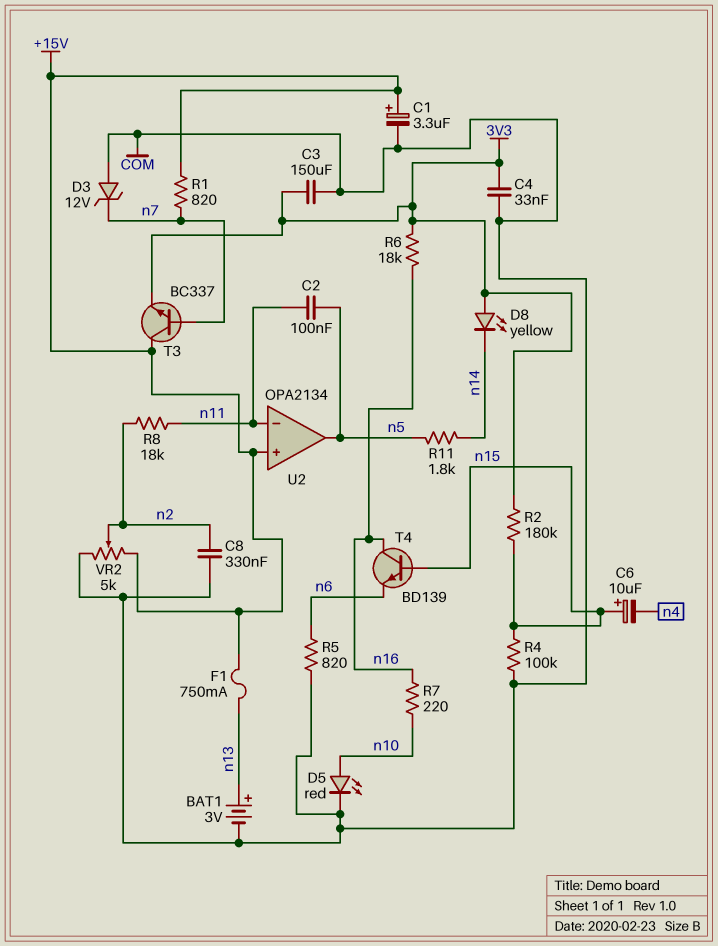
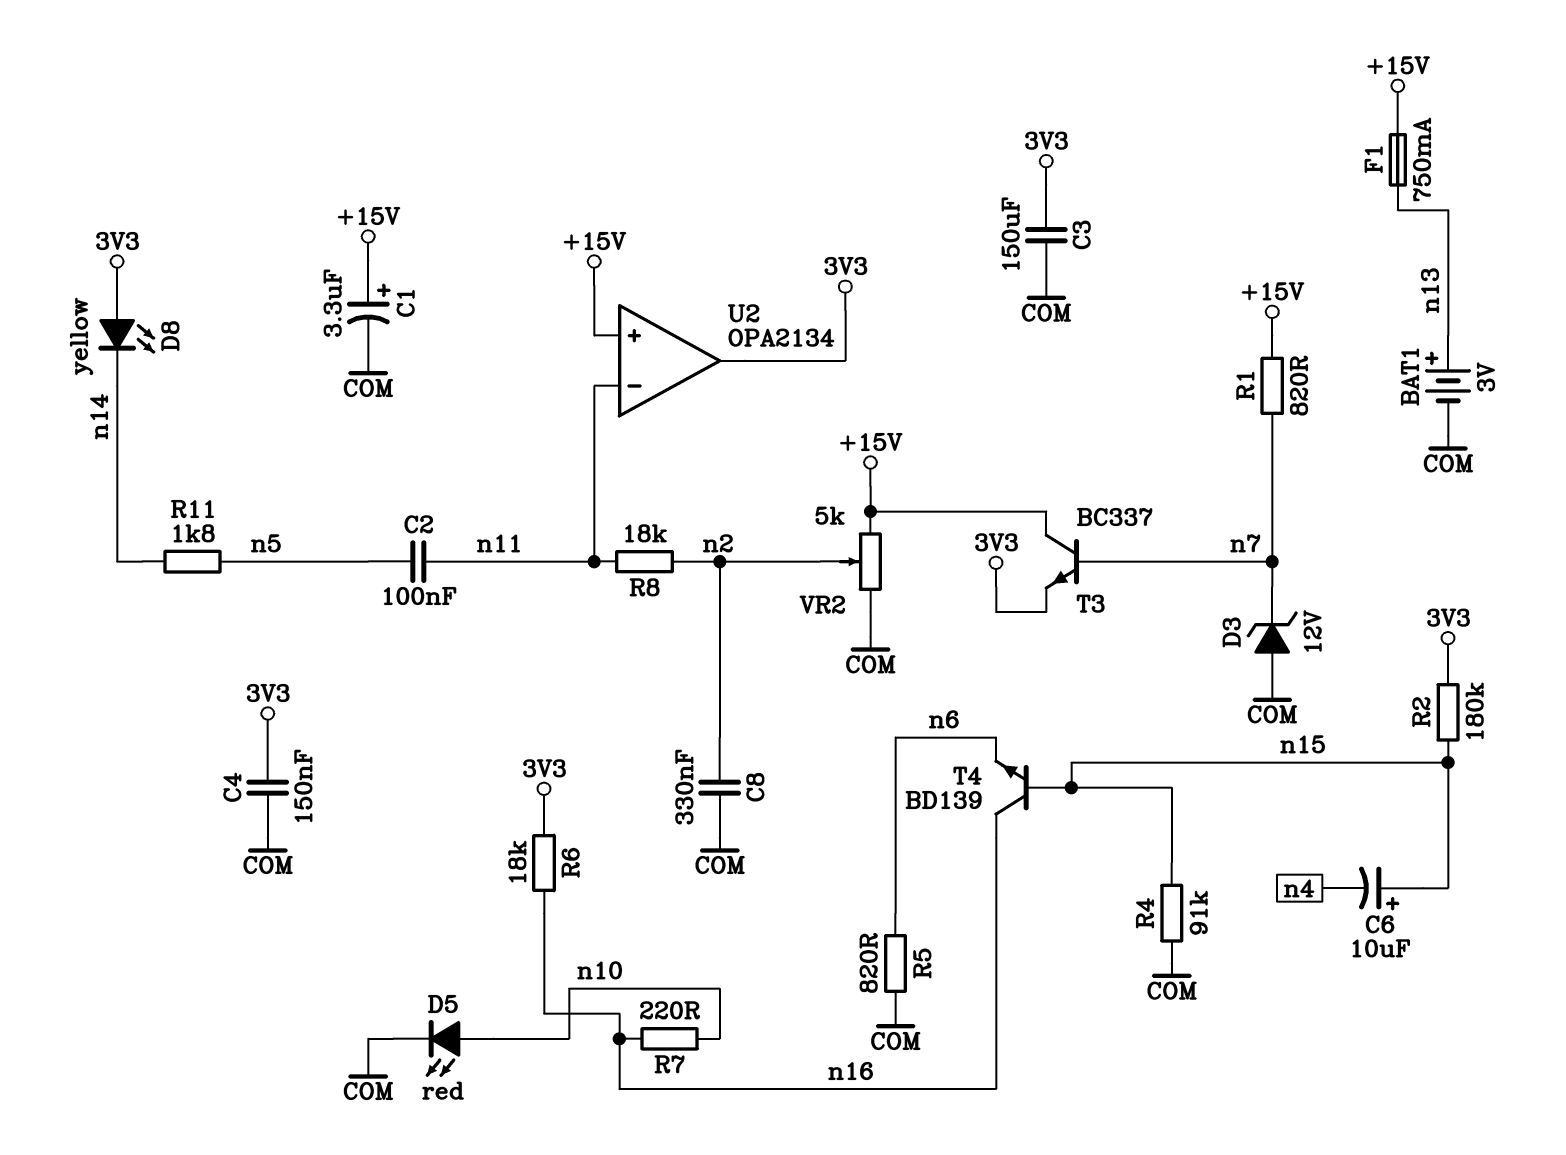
C4: 33nF (3V3, COM) -> 150nF (3V3, COM)
R4: 100k (COM, n15) -> 91k (COM, n15)
U2 pin out: n5 -> 3V3

